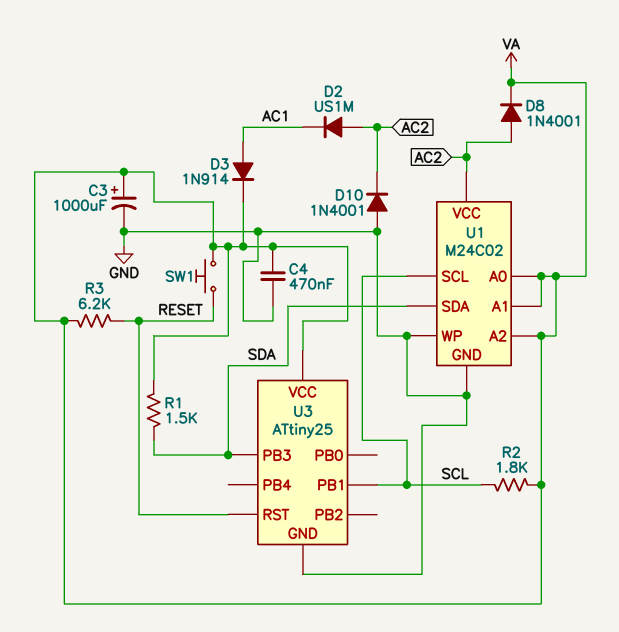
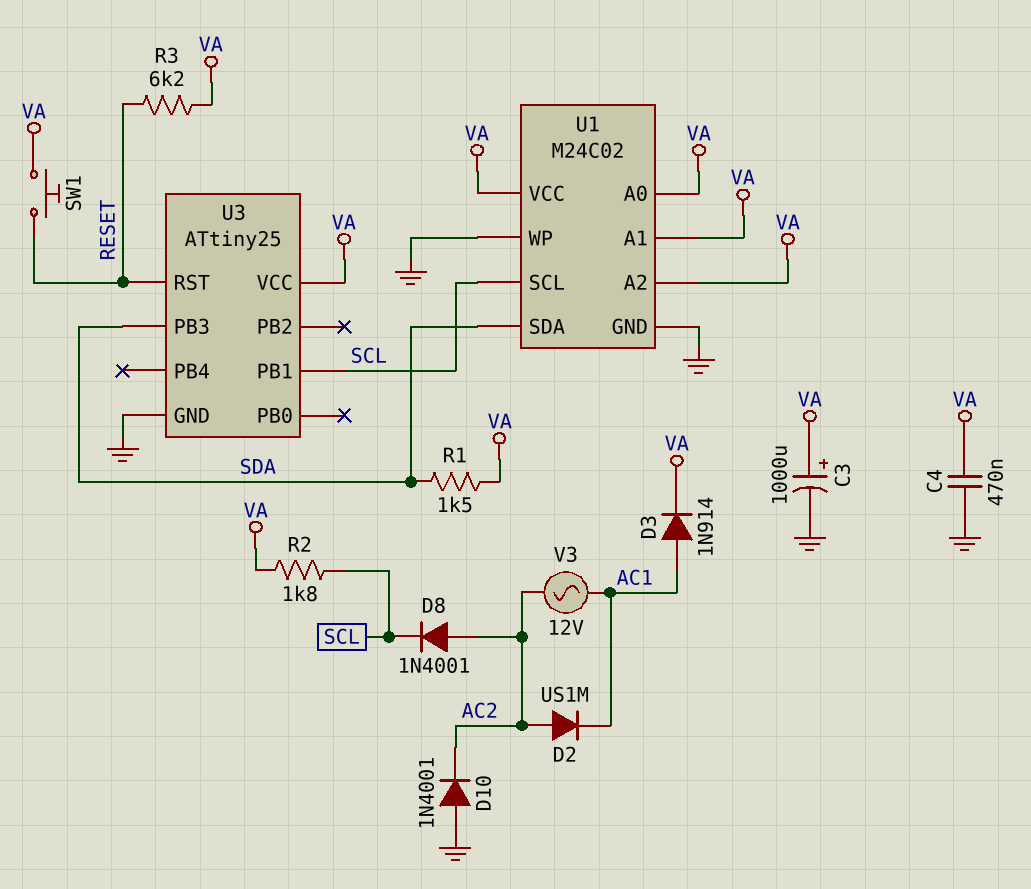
D8: diode 1N4001 (A AC2, K VA) -> diode 1N4001 (A AC2, K SCL)
U1 pin VCC: AC2 -> VA
V3: none -> AC 12V (AC1, AC2)

